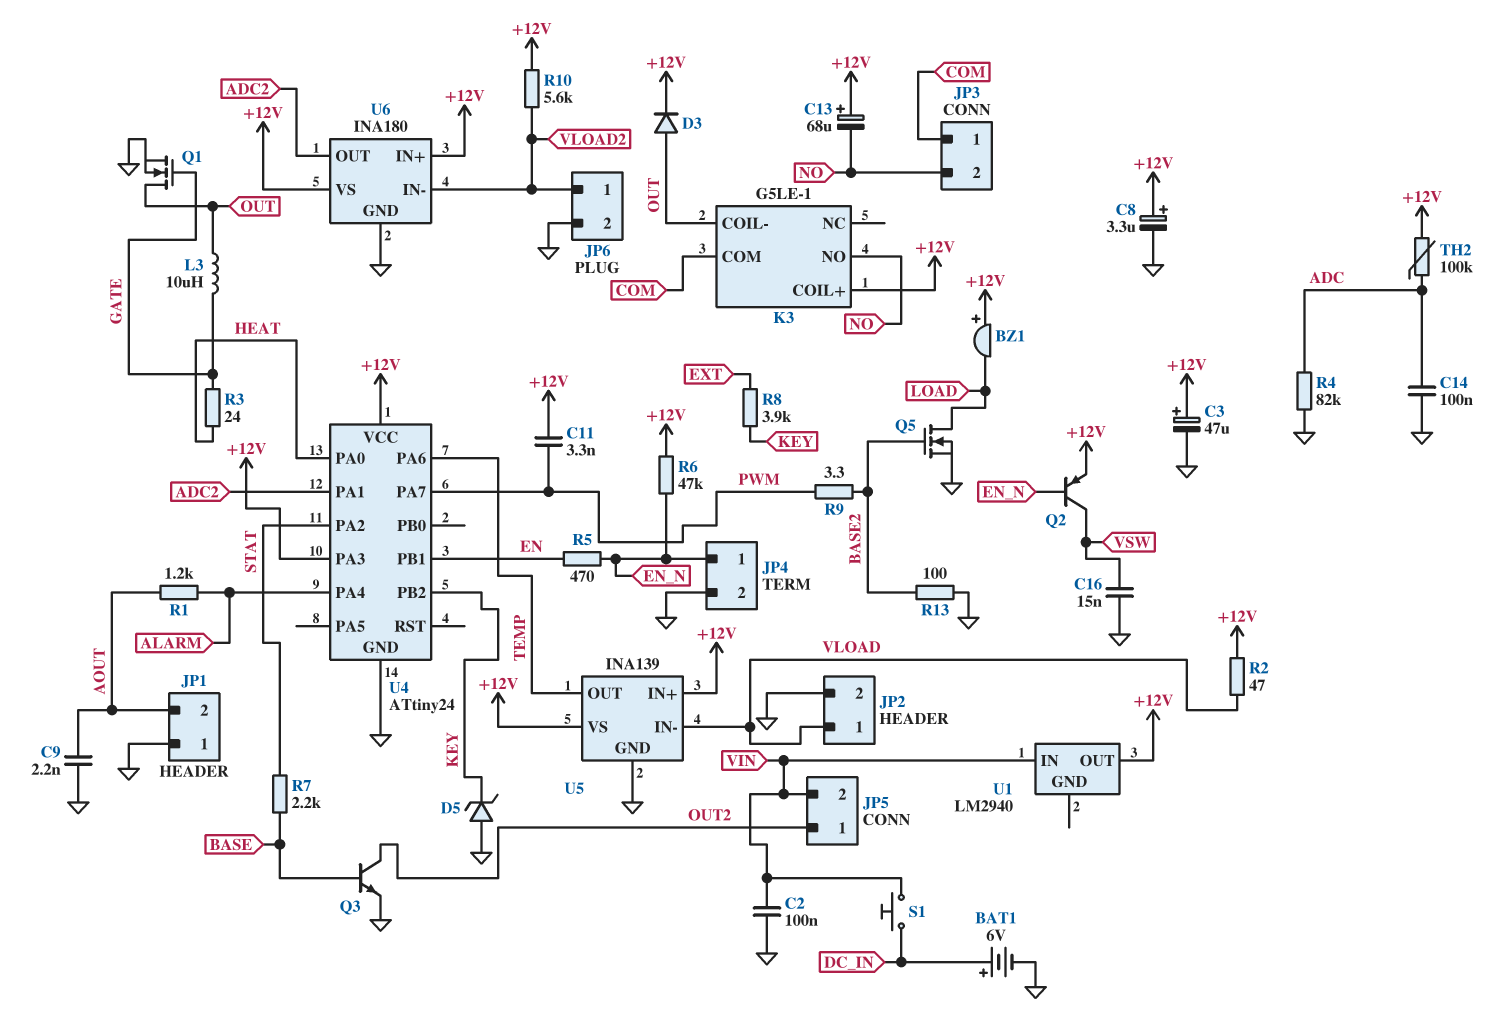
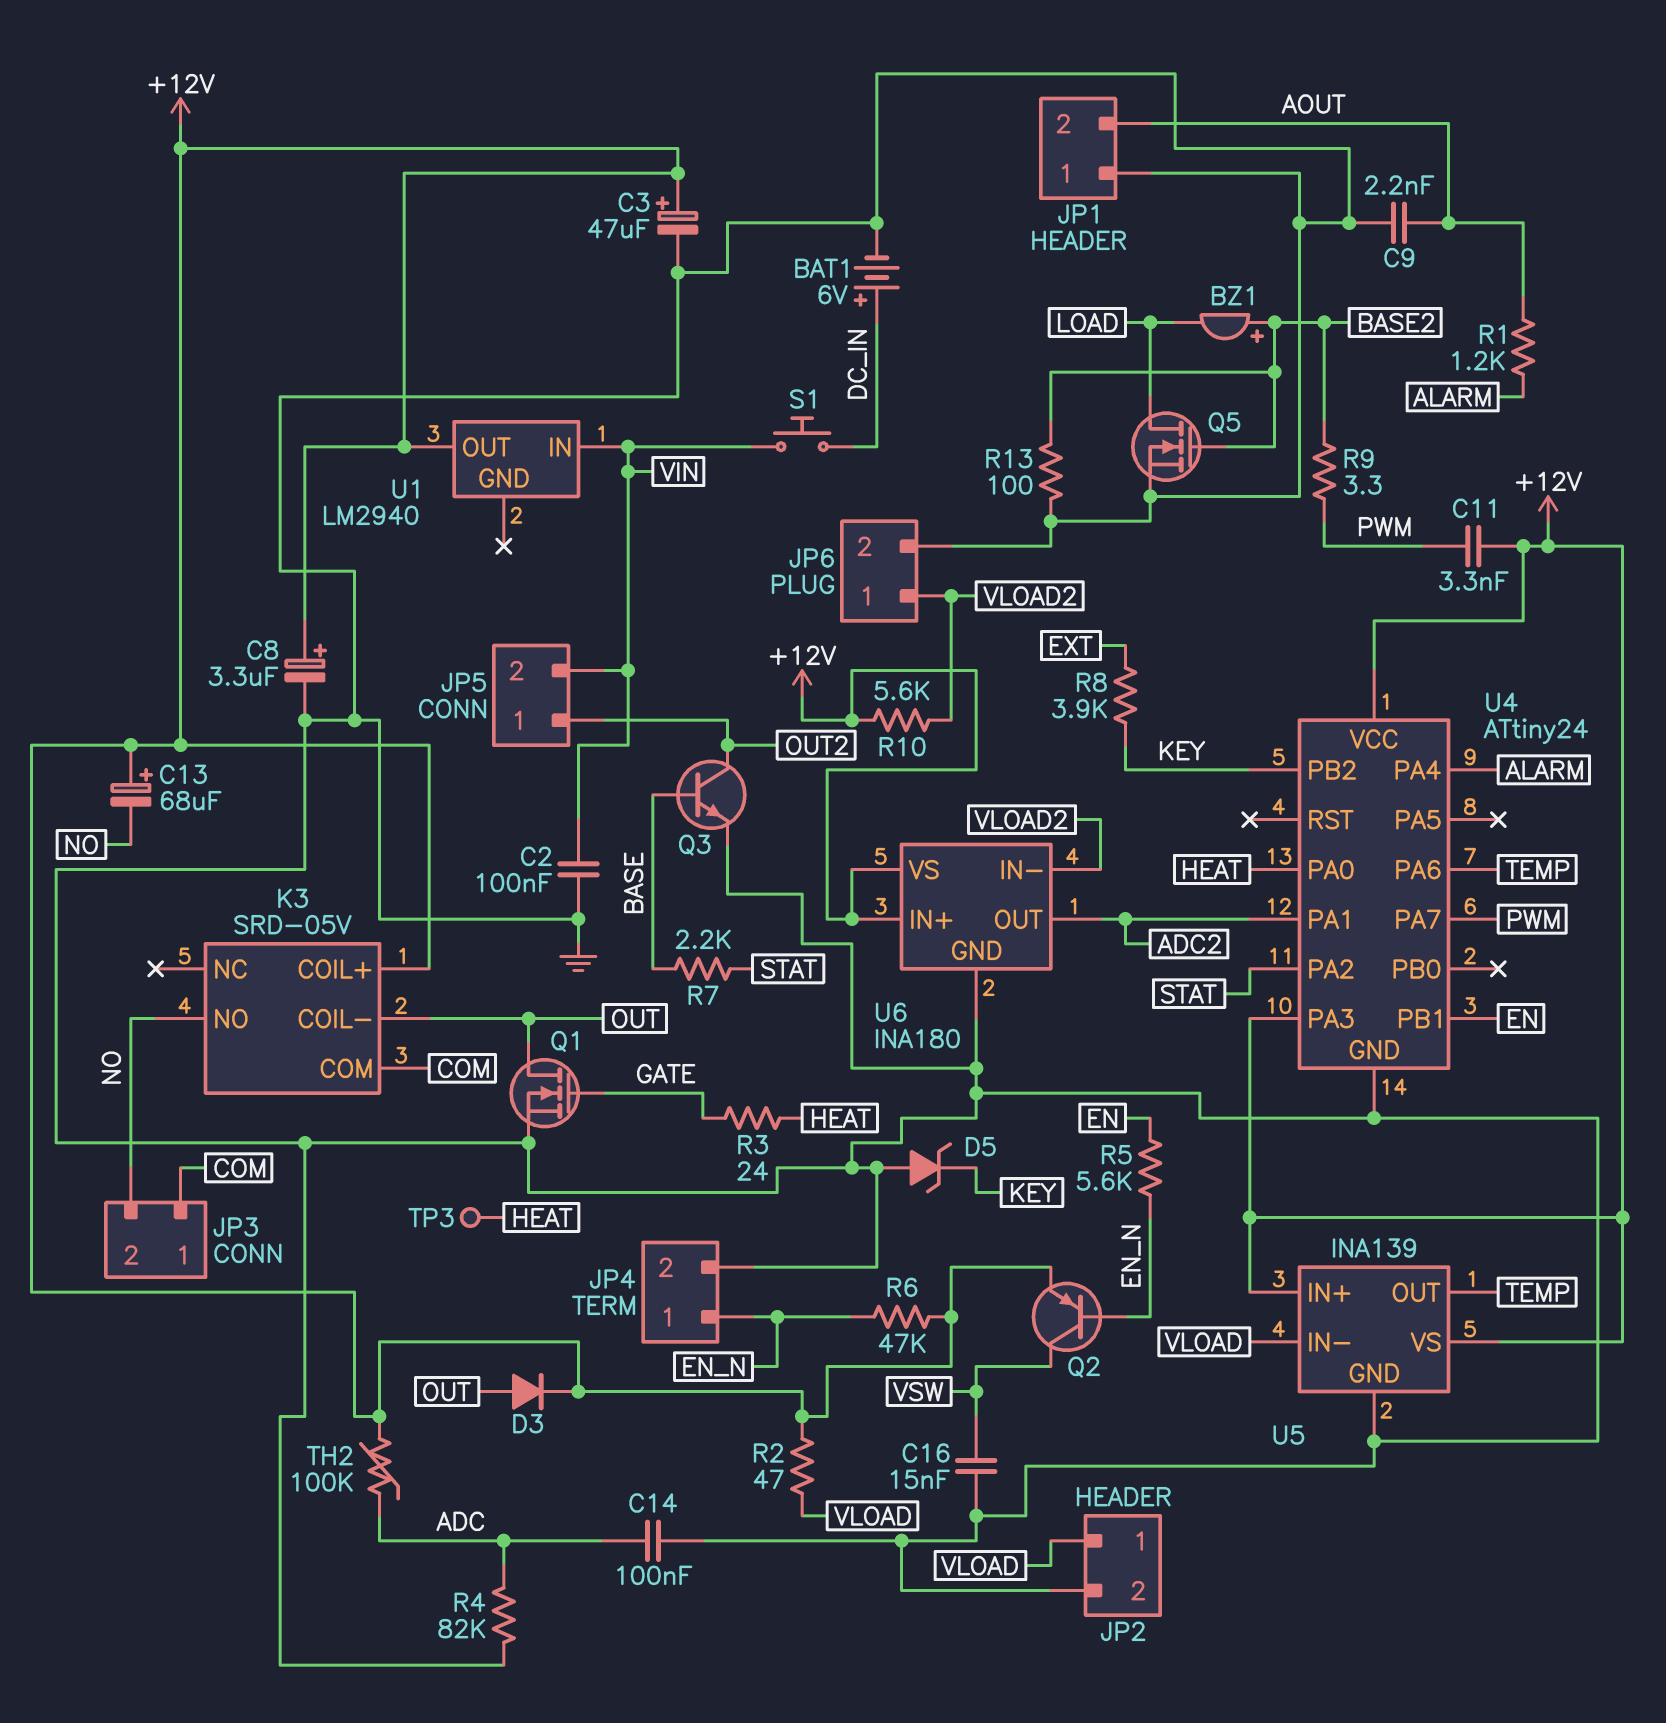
BZ1: buzzer (plus +12V, minus LOAD) -> buzzer (plus BASE2, minus LOAD)
K3: G5LE-1 -> SRD-05V
L3: 10uH (GATE, OUT) -> none
R5: 470 (EN, EN_N) -> 5.6k (EN, EN_N)
TP3: none -> test point (HEAT)

